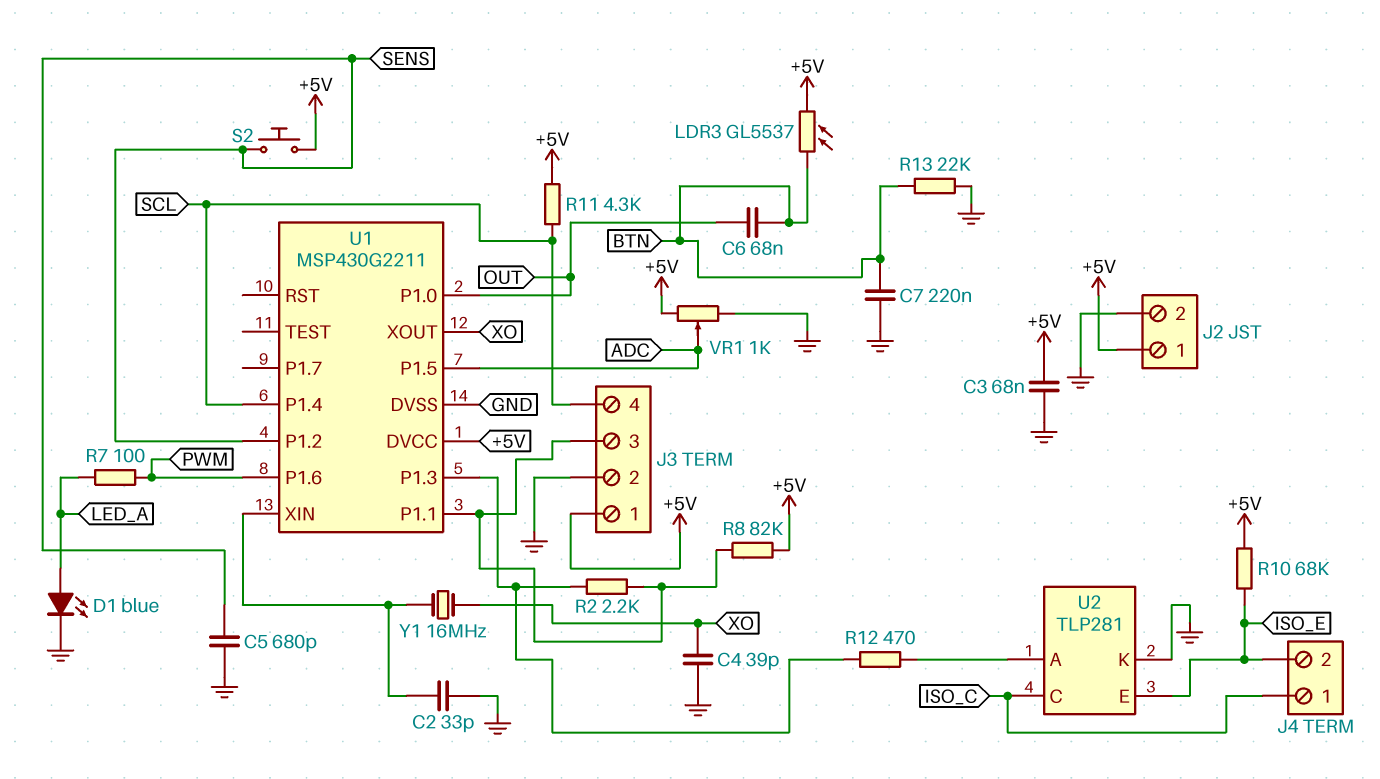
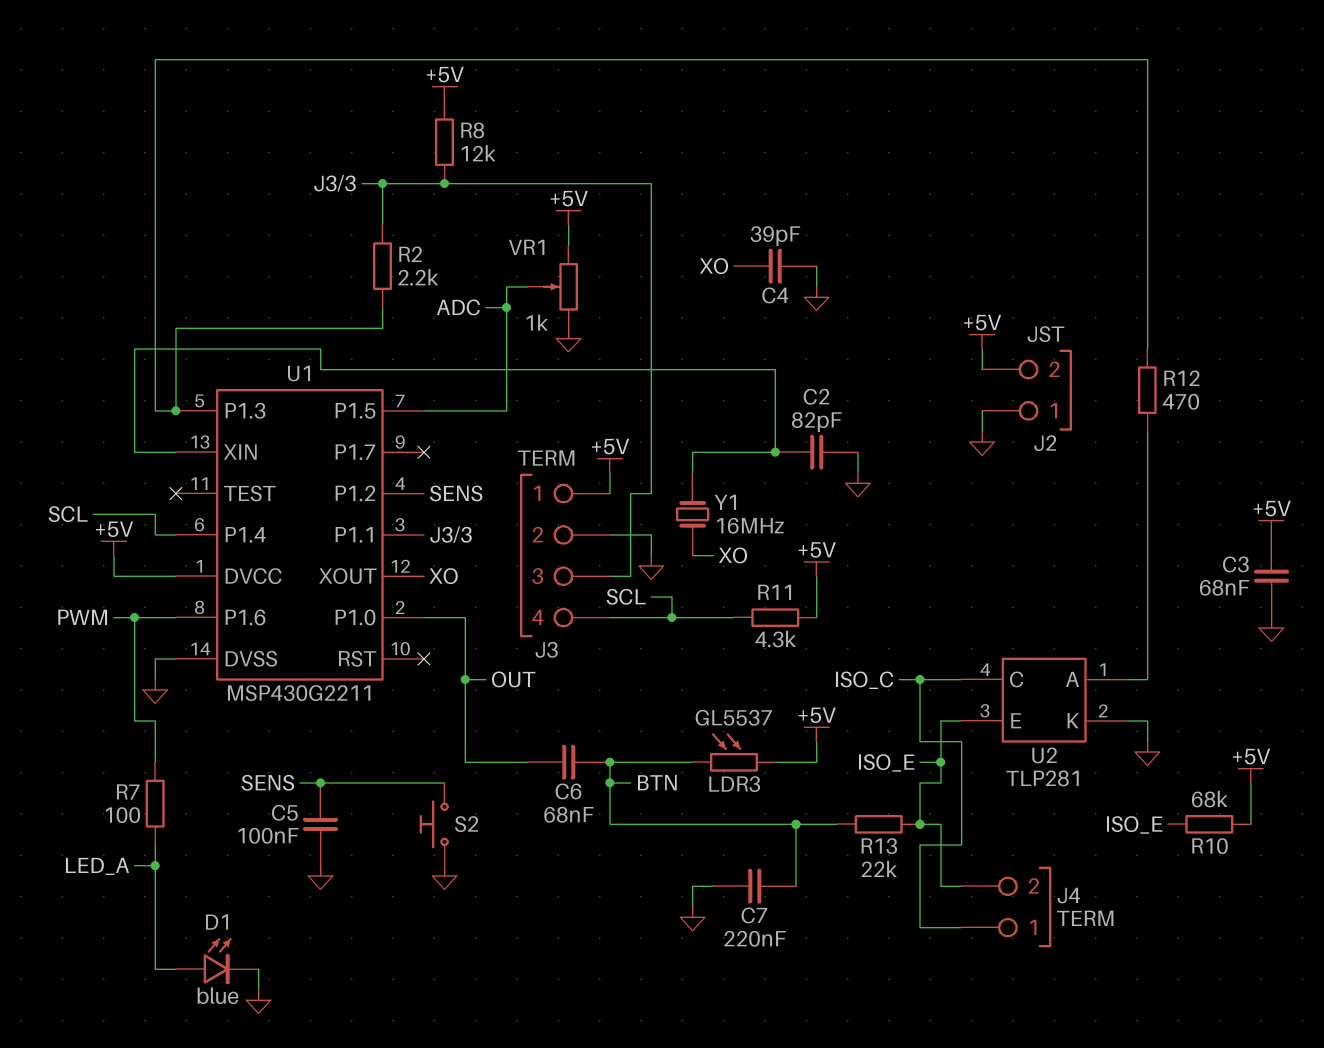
C2: 33pF (GND, U1/XIN) -> 82pF (GND, U1/XIN)
C5: 680pF (GND, SENS) -> 100nF (GND, SENS)
J2 pin 1: +5V -> GND
J2 pin 2: GND -> +5V
R8: 82k (+5V, J3/3) -> 12k (+5V, J3/3)
R13: 22k (BTN, GND) -> 22k (BTN, ISO_E)
S2: button (+5V, SENS) -> button (GND, SENS)

